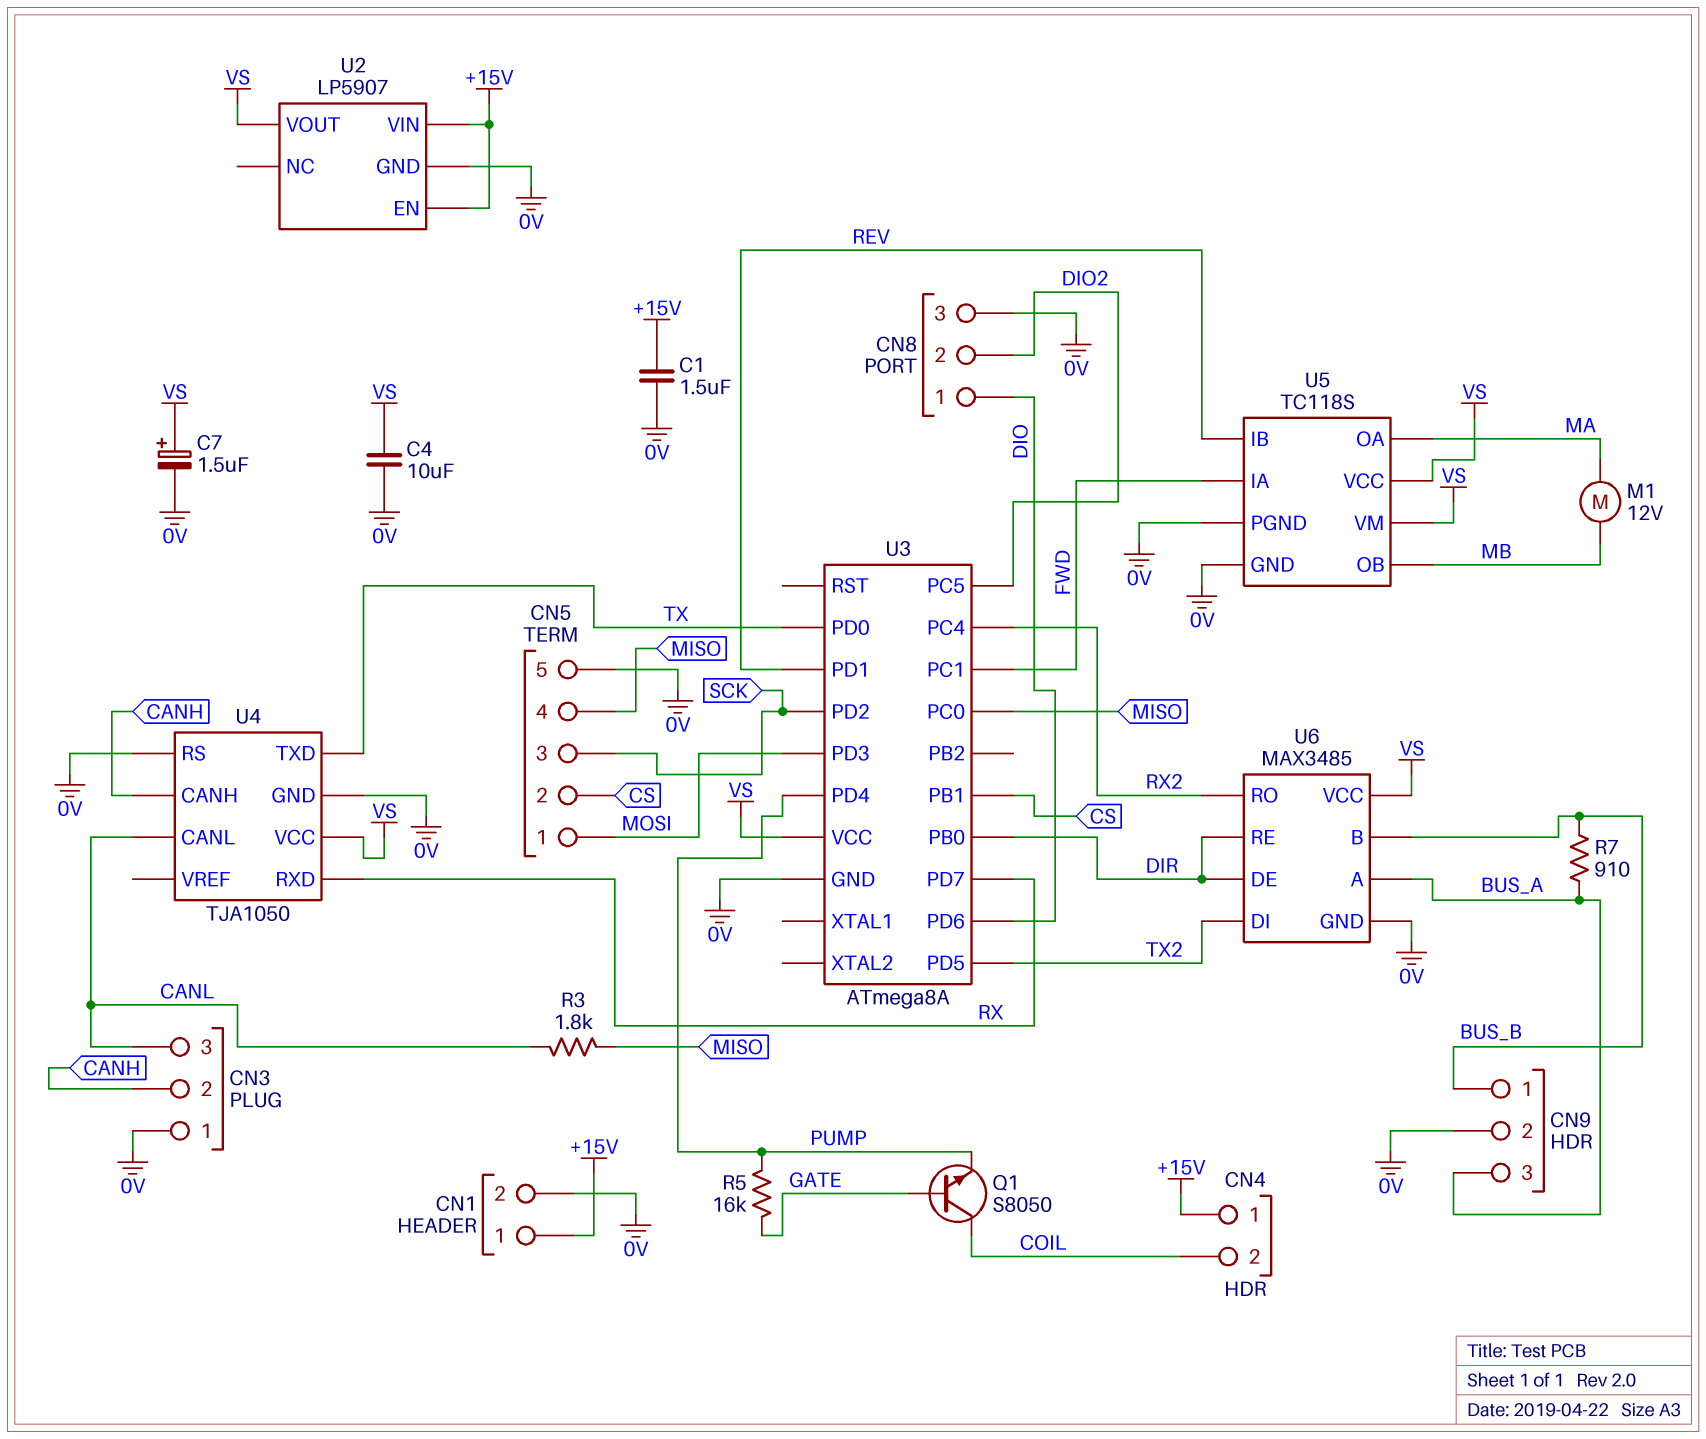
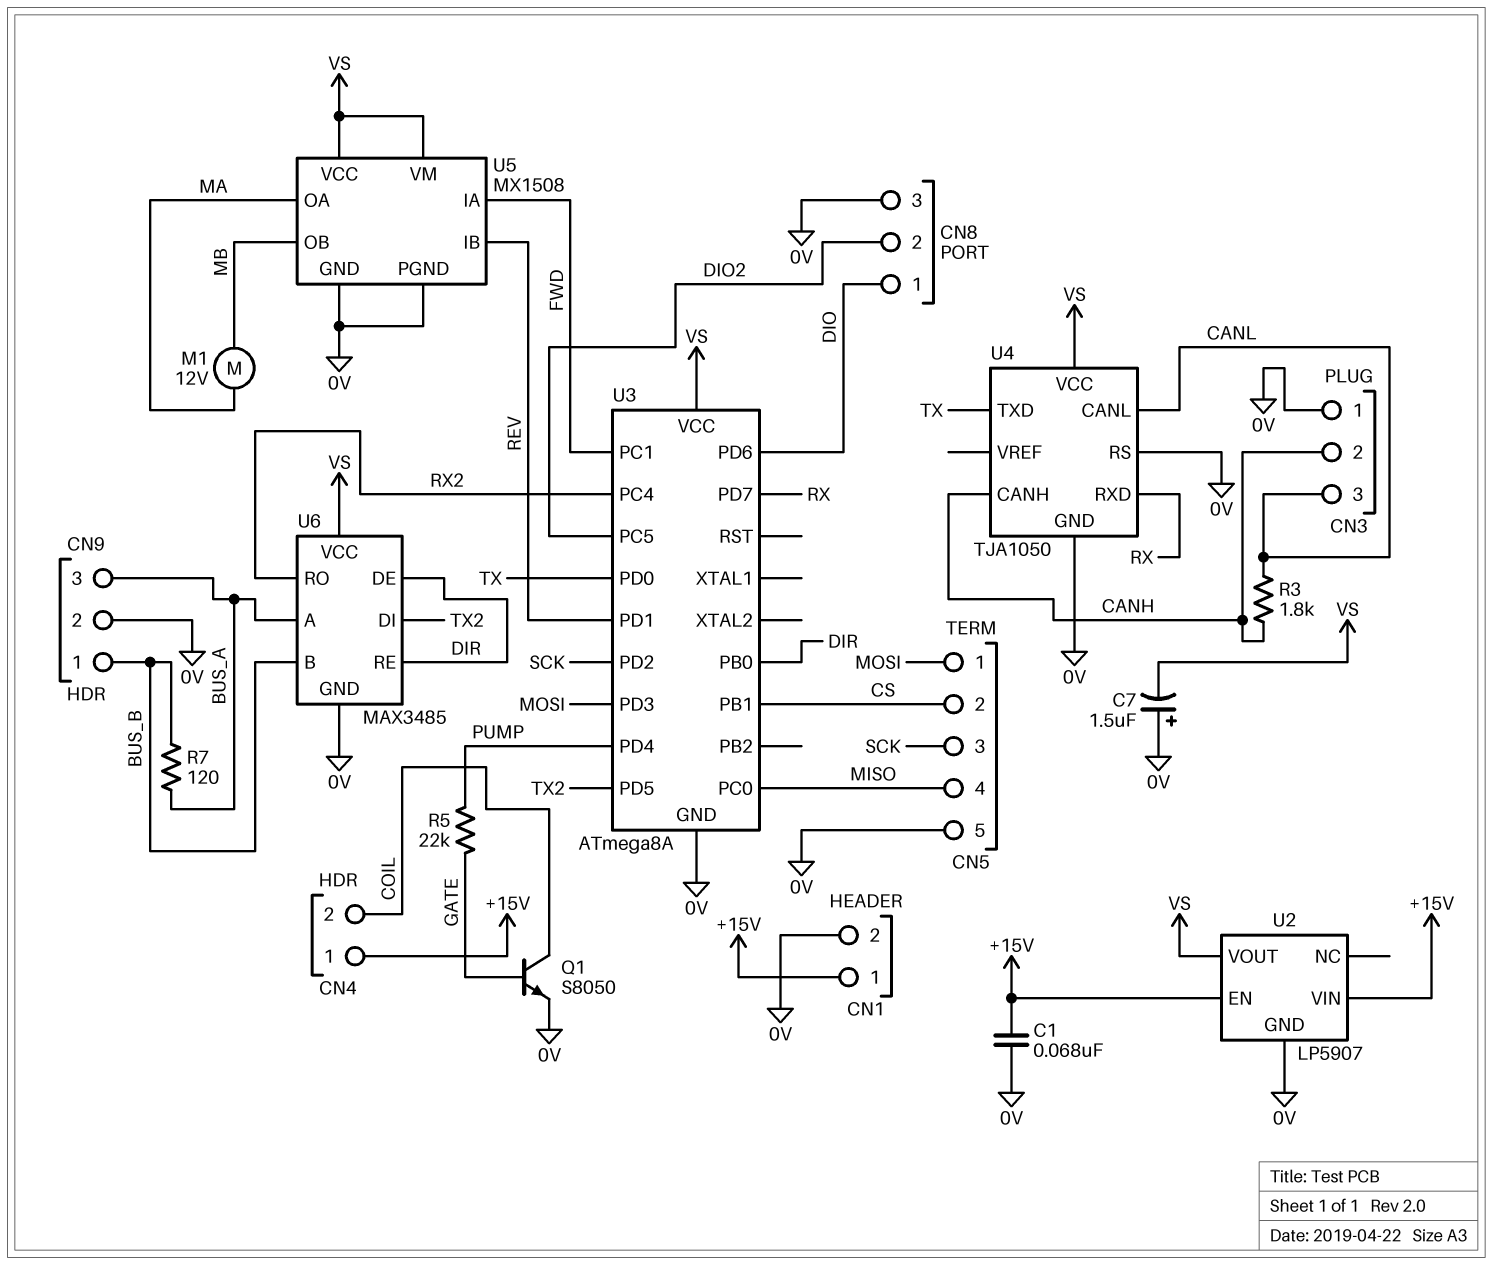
C1: 1.5uF (+15V, 0V) -> 68nF (+15V, 0V)
C4: 10uF (0V, VS) -> none
C7: 1.5uF (plus VS, minus 0V) -> 1.5uF (plus 0V, minus VS)
Q1: NPN S8050 (B GATE, C COIL, E PUMP) -> NPN S8050 (B GATE, C COIL, E 0V)
R3: 1.8k (CANL, MISO) -> 1.8k (CANH, CANL)
R5: 16k (GATE, PUMP) -> 22k (GATE, PUMP)
R7: 910 (BUS_A, BUS_B) -> 120 (BUS_A, BUS_B)
U5: TC118S -> MX1508

